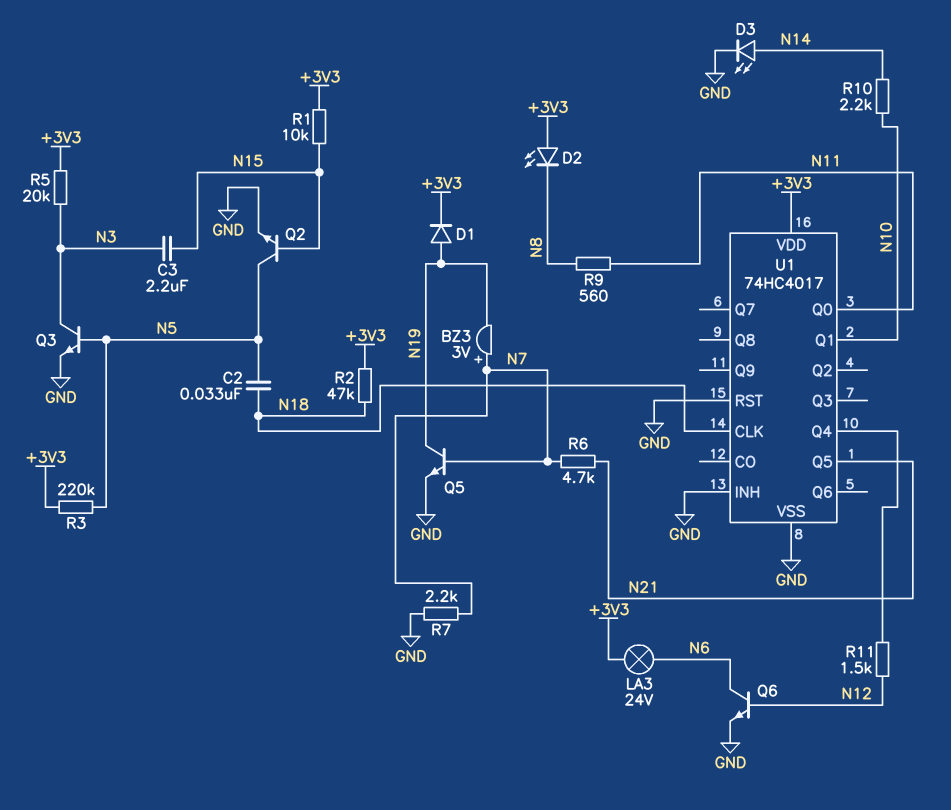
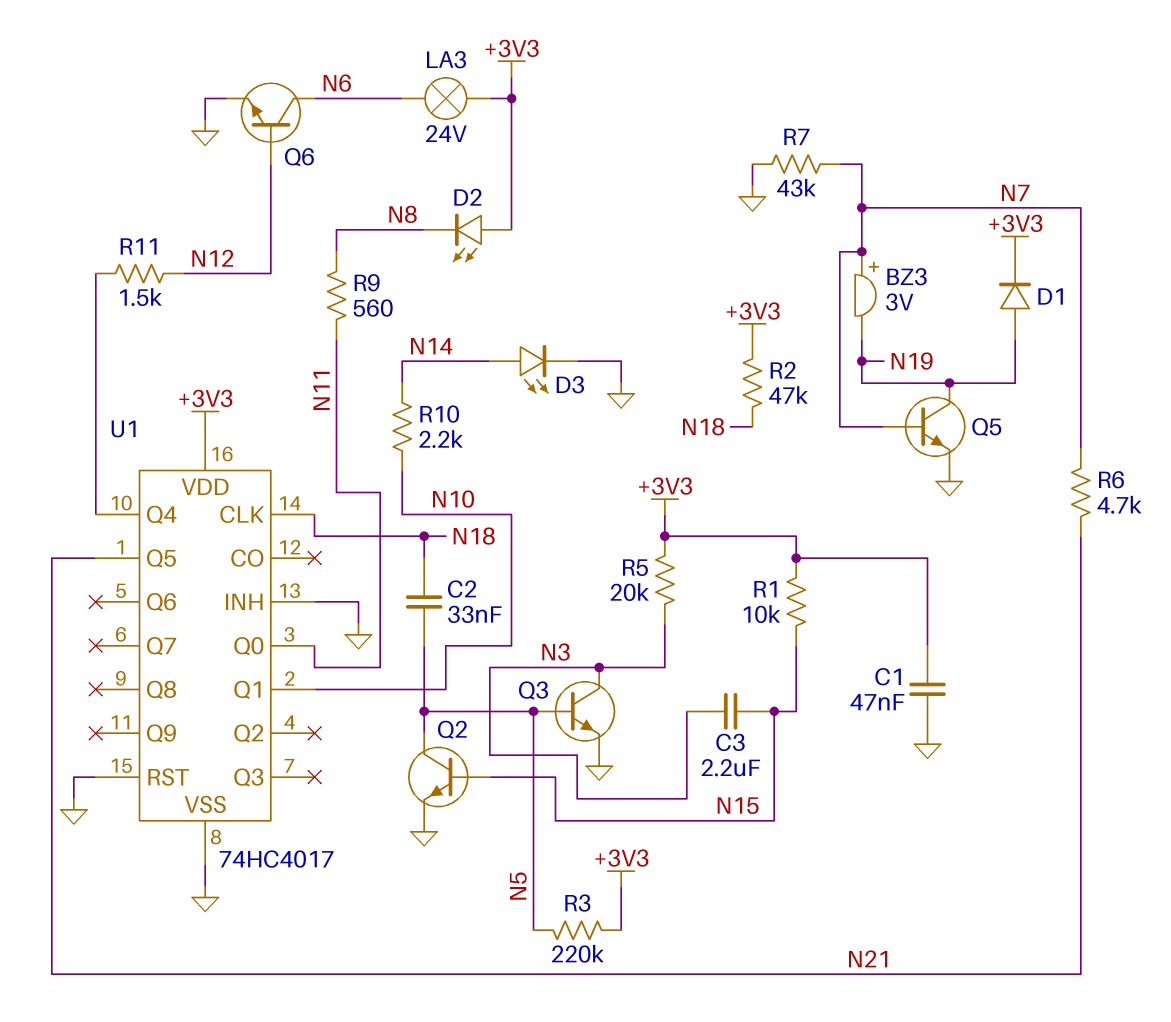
C1: none -> 47nF (+3V3, GND)
R7: 2.2k (GND, N7) -> 43k (GND, N7)

